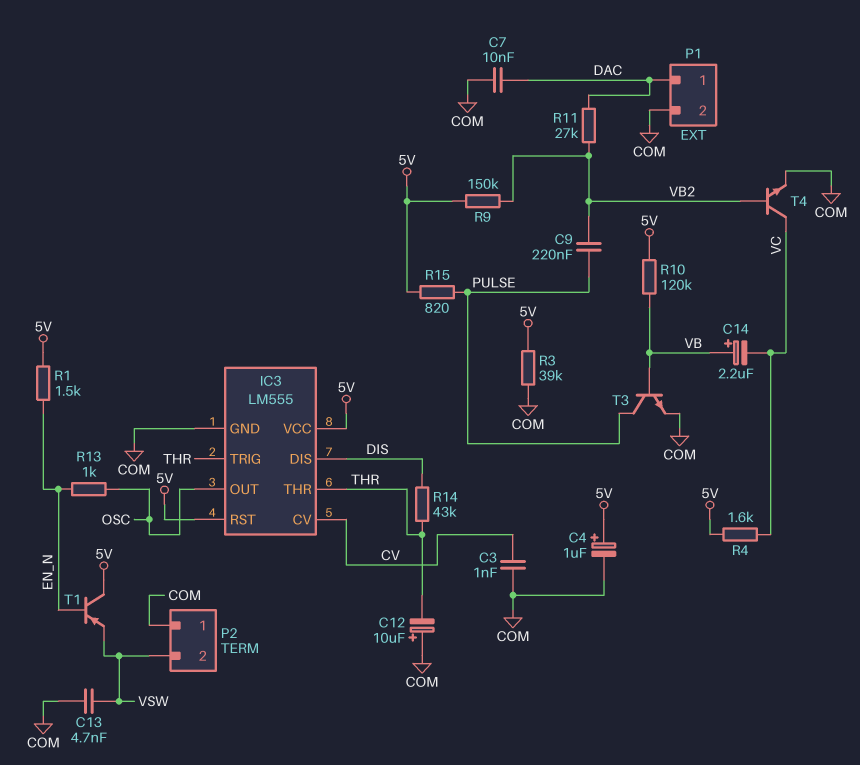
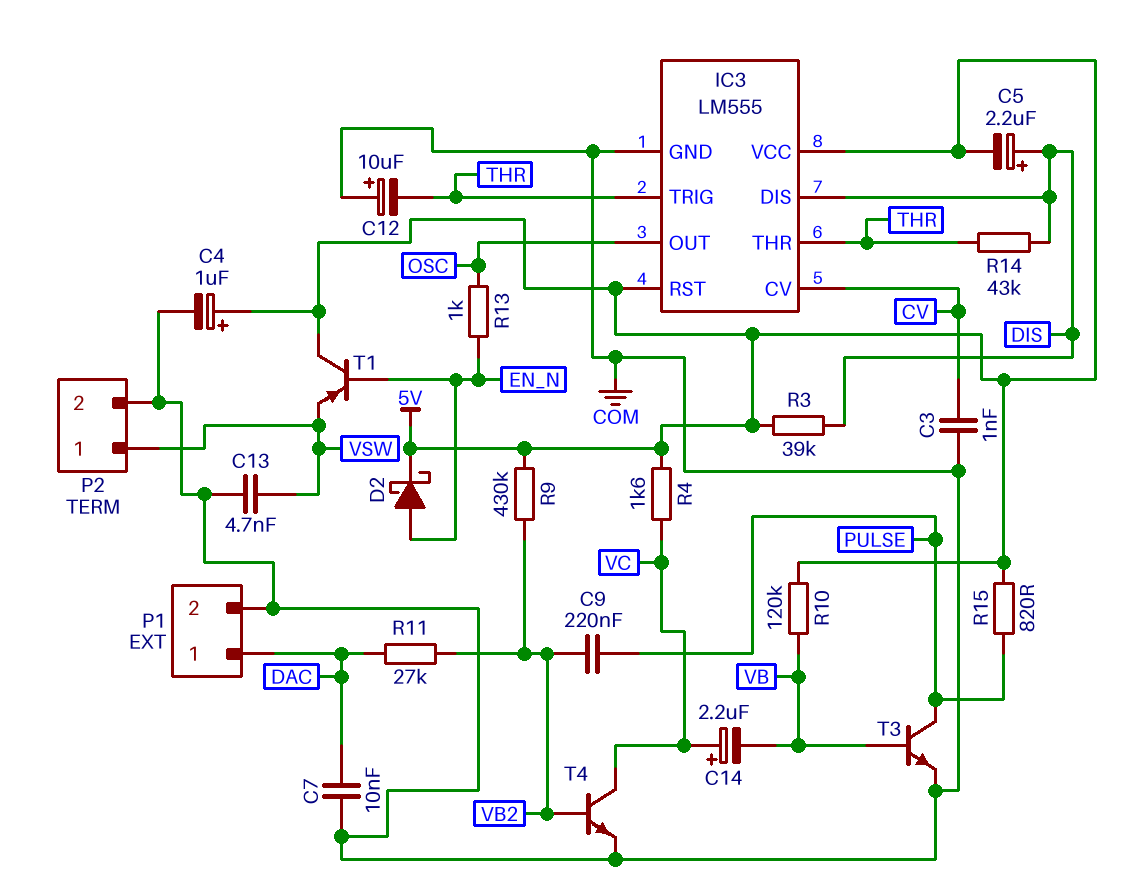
C5: none -> 2.2uF (plus DIS, minus 5V)
C14: 2.2uF (plus VB, minus VC) -> 2.2uF (plus VC, minus VB)
D2: none -> schottky (A EN_N, K 5V)
P2 pin 1: COM -> VSW
P2 pin 2: VSW -> COM
R1: 1.5k (5V, EN_N) -> none
R3: 39k (5V, COM) -> 39k (5V, DIS)
R9: 150k (5V, VB2) -> 430k (5V, VB2)

